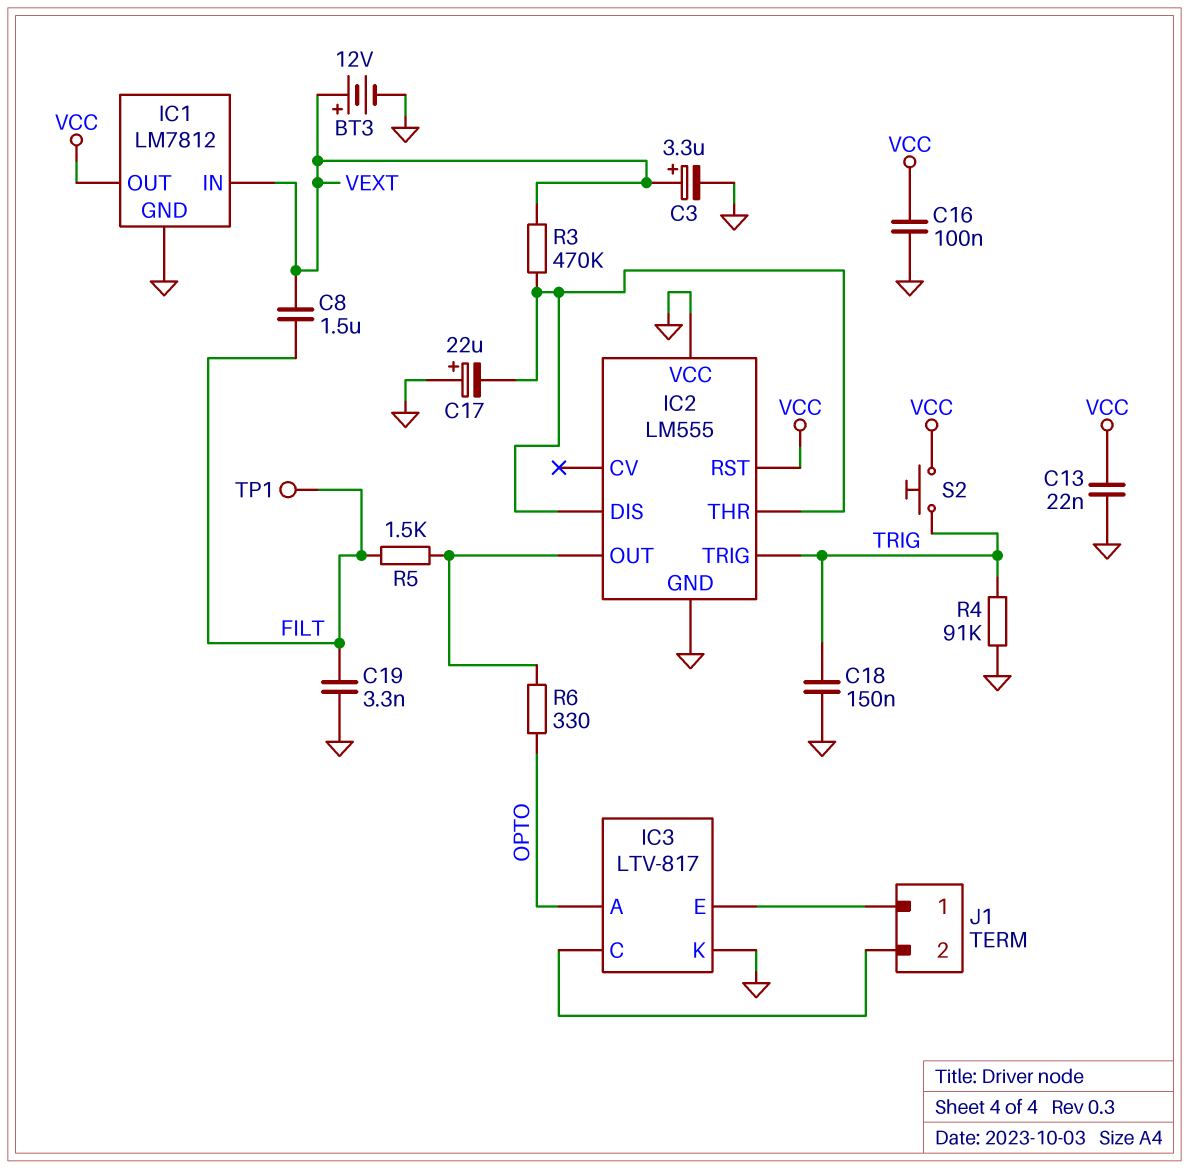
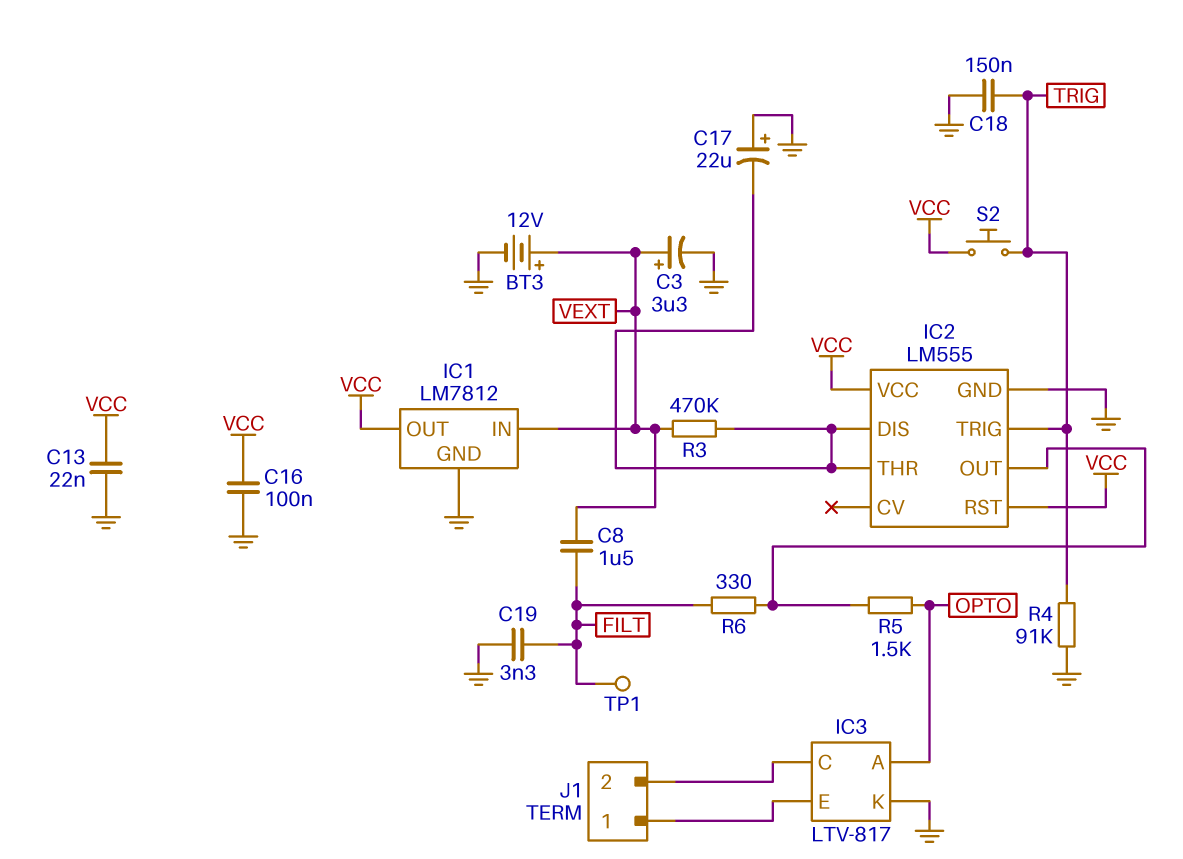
IC2 pin VCC: GND -> VCC
R5: 1.5k (FILT, IC2/OUT) -> 1.5k (IC2/OUT, OPTO)
R6: 330 (IC2/OUT, OPTO) -> 330 (FILT, IC2/OUT)

